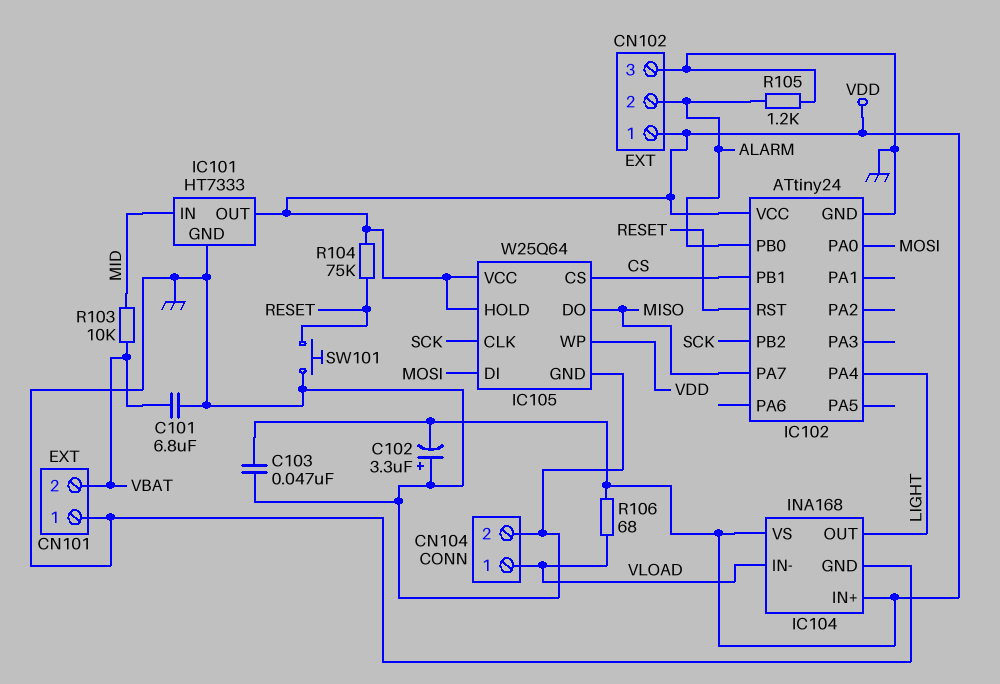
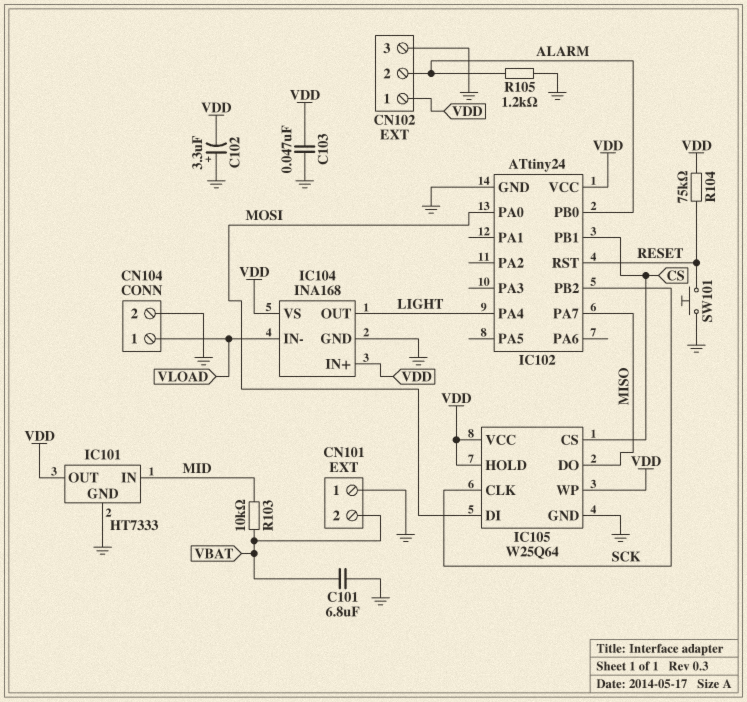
R106: 68 (VDD, VLOAD) -> none

